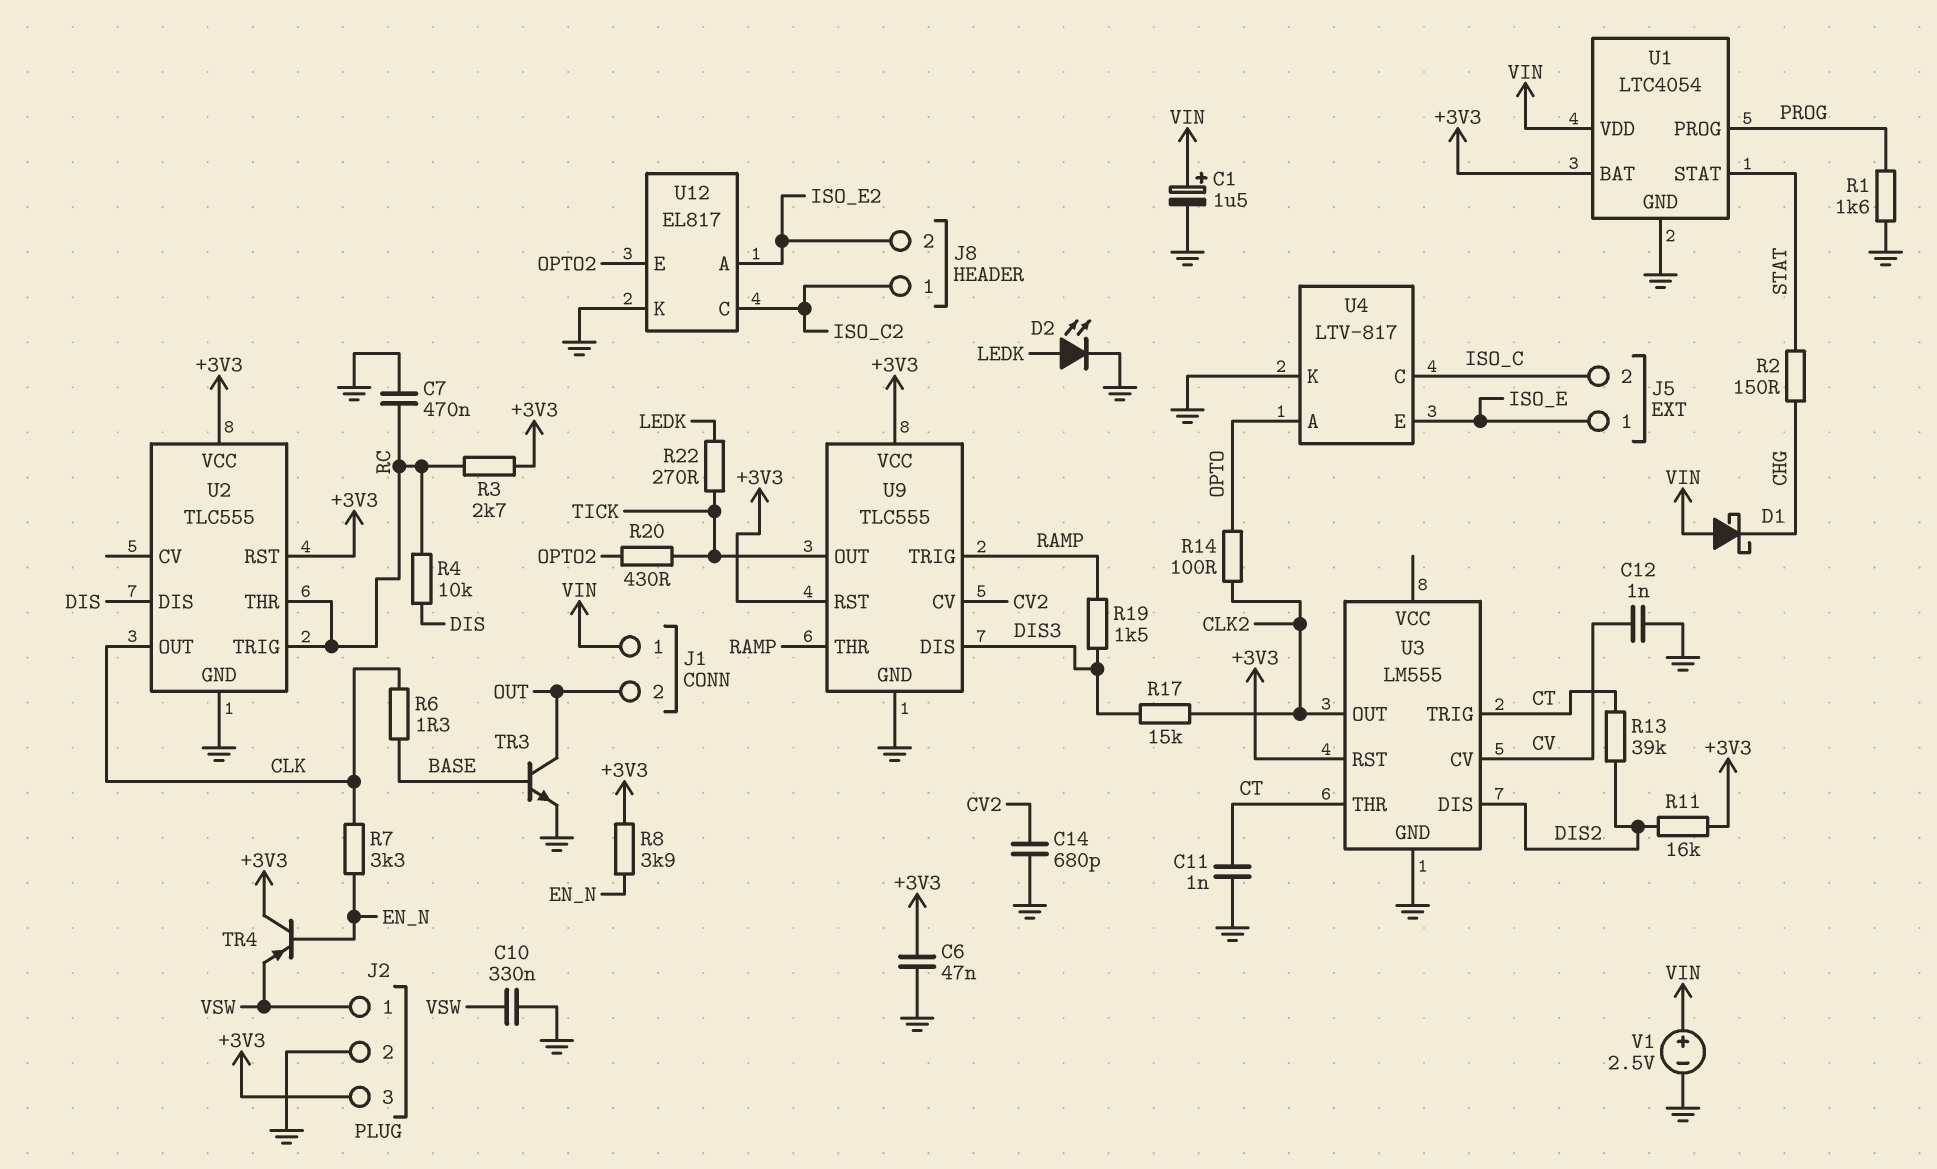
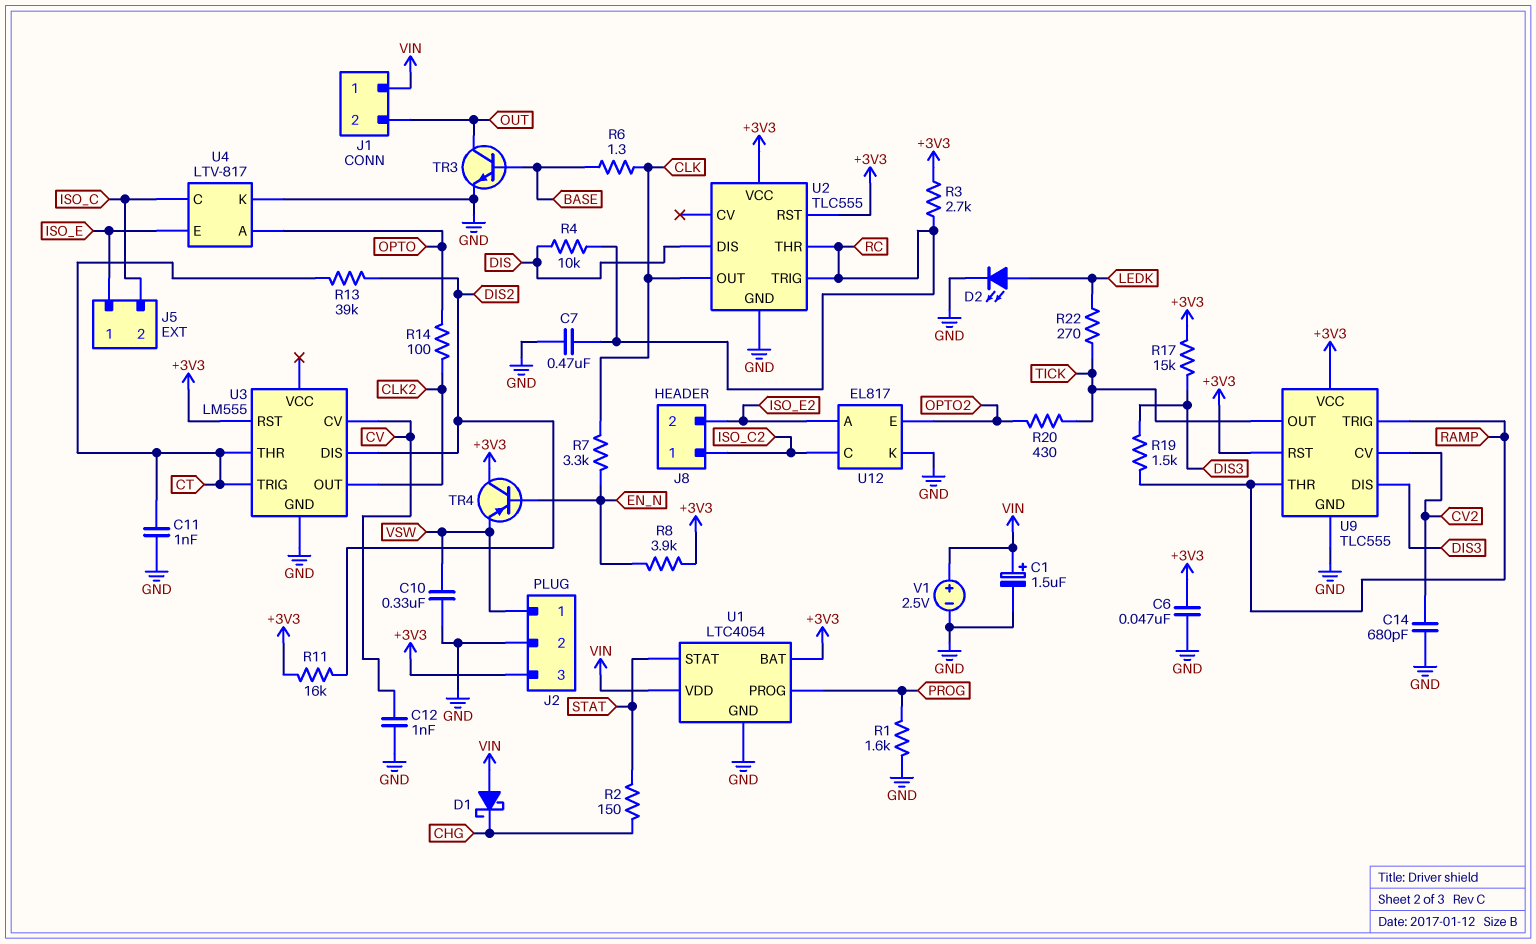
R17: 15k (CLK2, DIS3) -> 15k (+3V3, DIS3)

